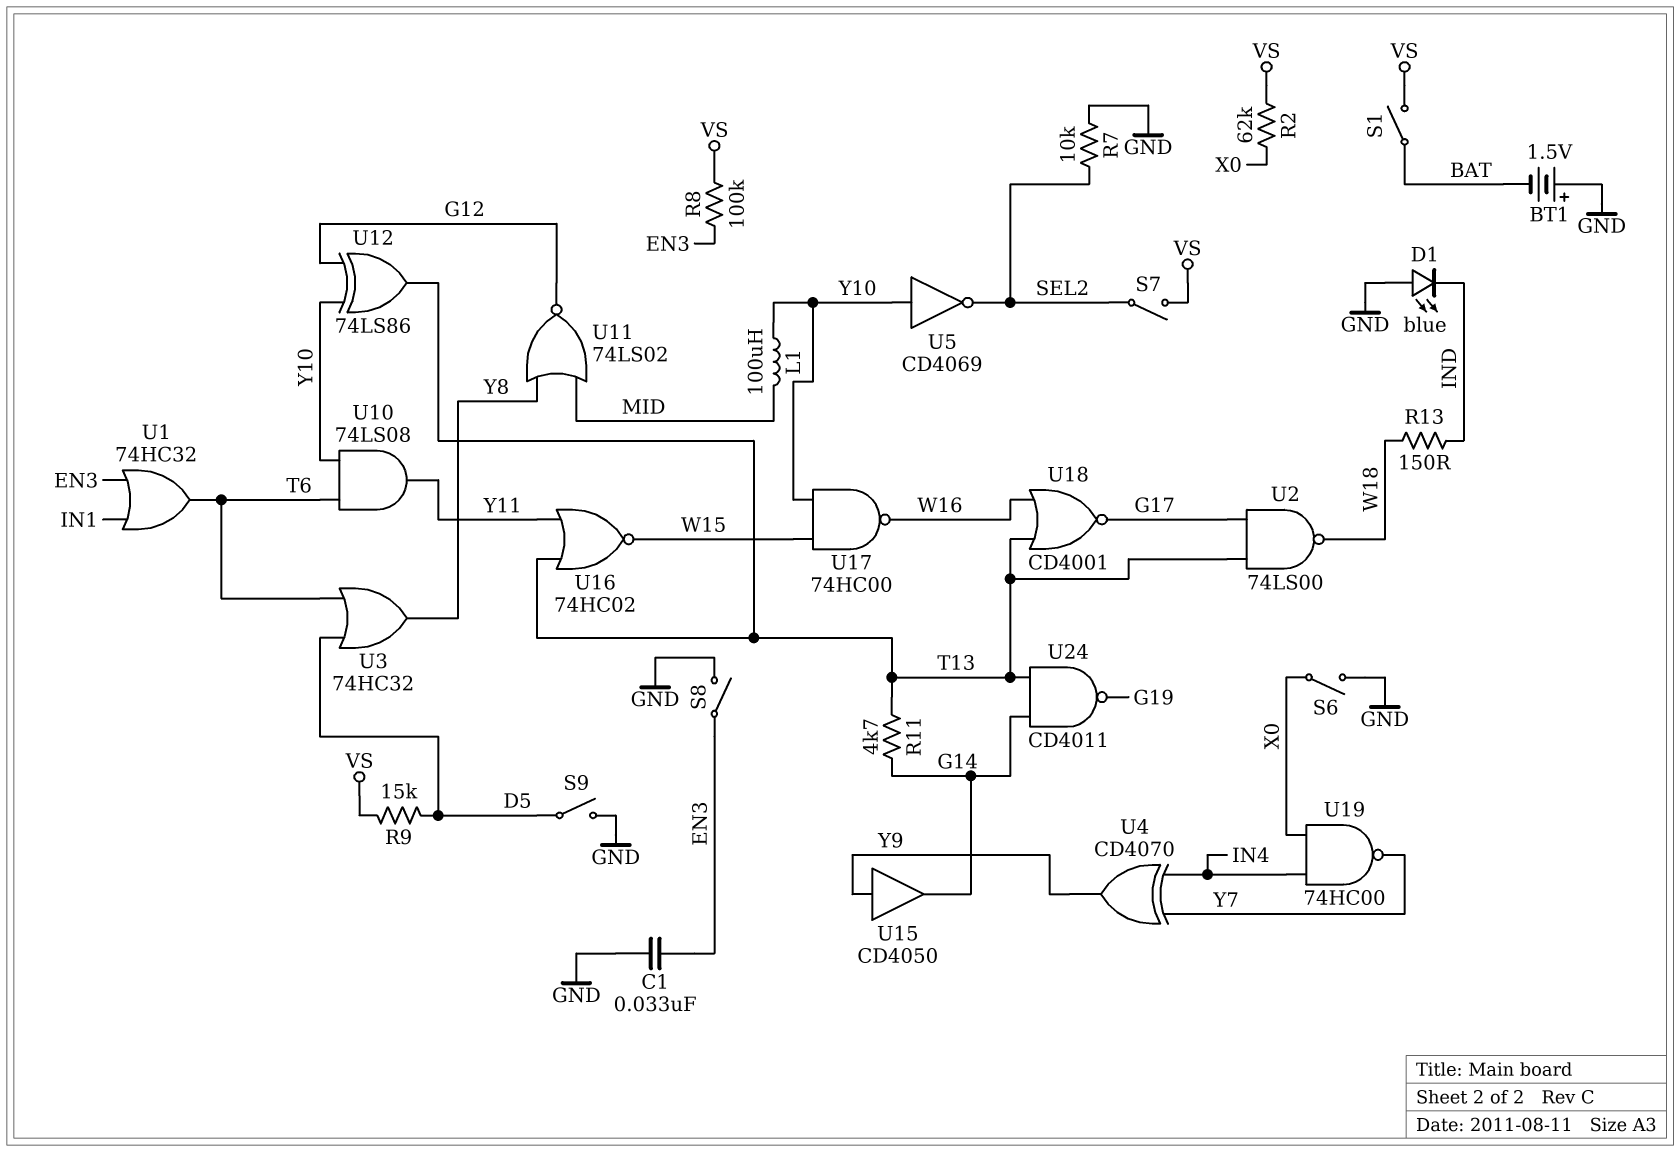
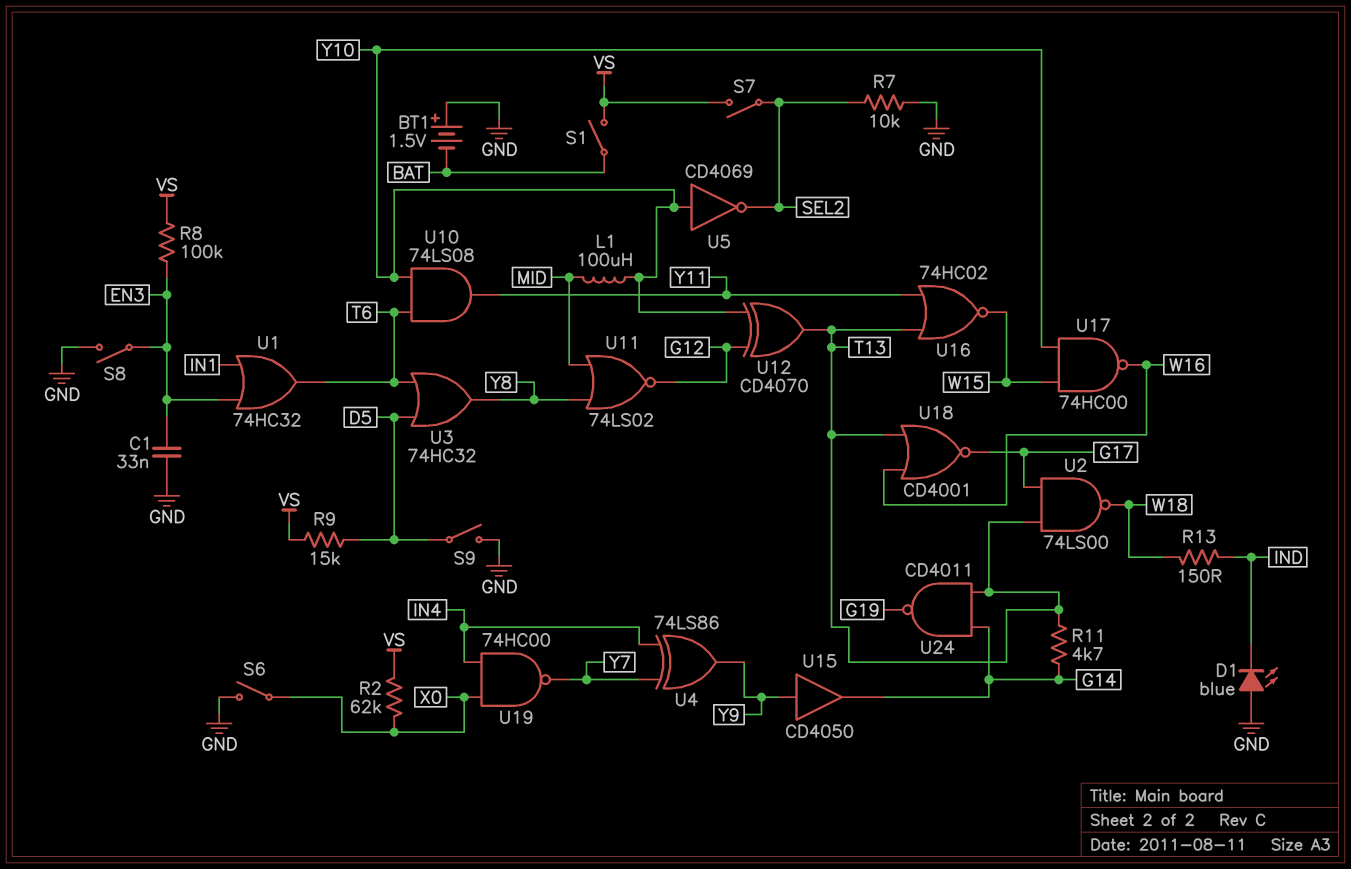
U4: XOR CD4070 (in IN4, in Y7, out Y9) -> XOR 74LS86 (in IN4, in Y7, out Y9)
U12: XOR 74LS86 (in G12, in Y10, out T13) -> XOR CD4070 (in G12, in Y10, out T13)

